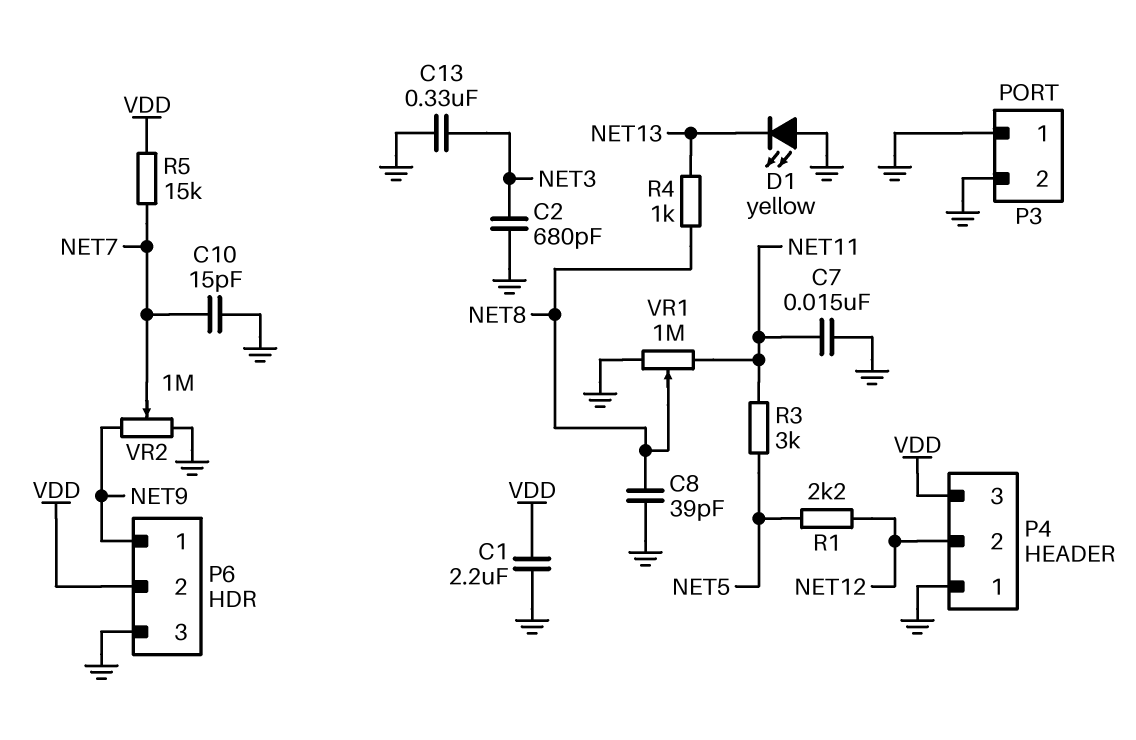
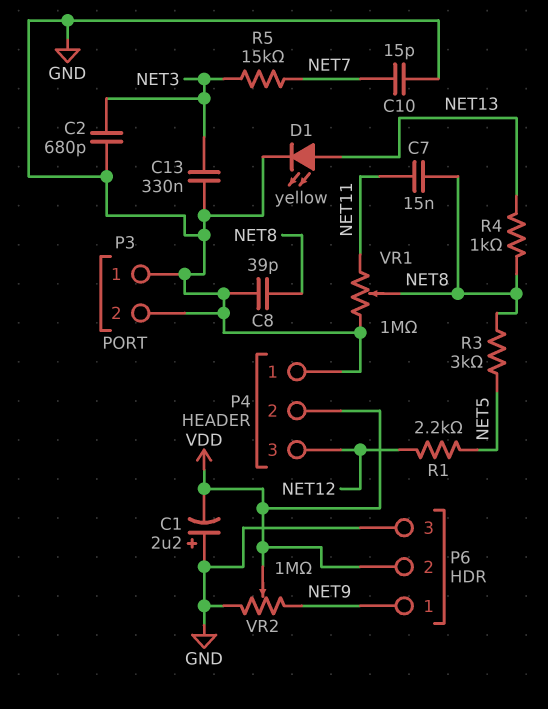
C1: 2.2uF (GND, VDD) -> 2.2uF (plus GND, minus VDD)
C7: 15nF (GND, NET11) -> 15nF (NET8, NET11)
D1: LED yellow (A GND, K NET13) -> LED yellow (A NET13, K GND)
P4 pin 2: NET12 -> VDD
P4 pin 3: VDD -> NET12
R3: 3k (NET5, NET11) -> 3k (NET5, NET8)
R5: 15k (NET7, VDD) -> 15k (NET3, NET7)
VR2: 1M (GND, NET9, wiper NET7) -> 1M (GND, NET9, wiper VDD)

